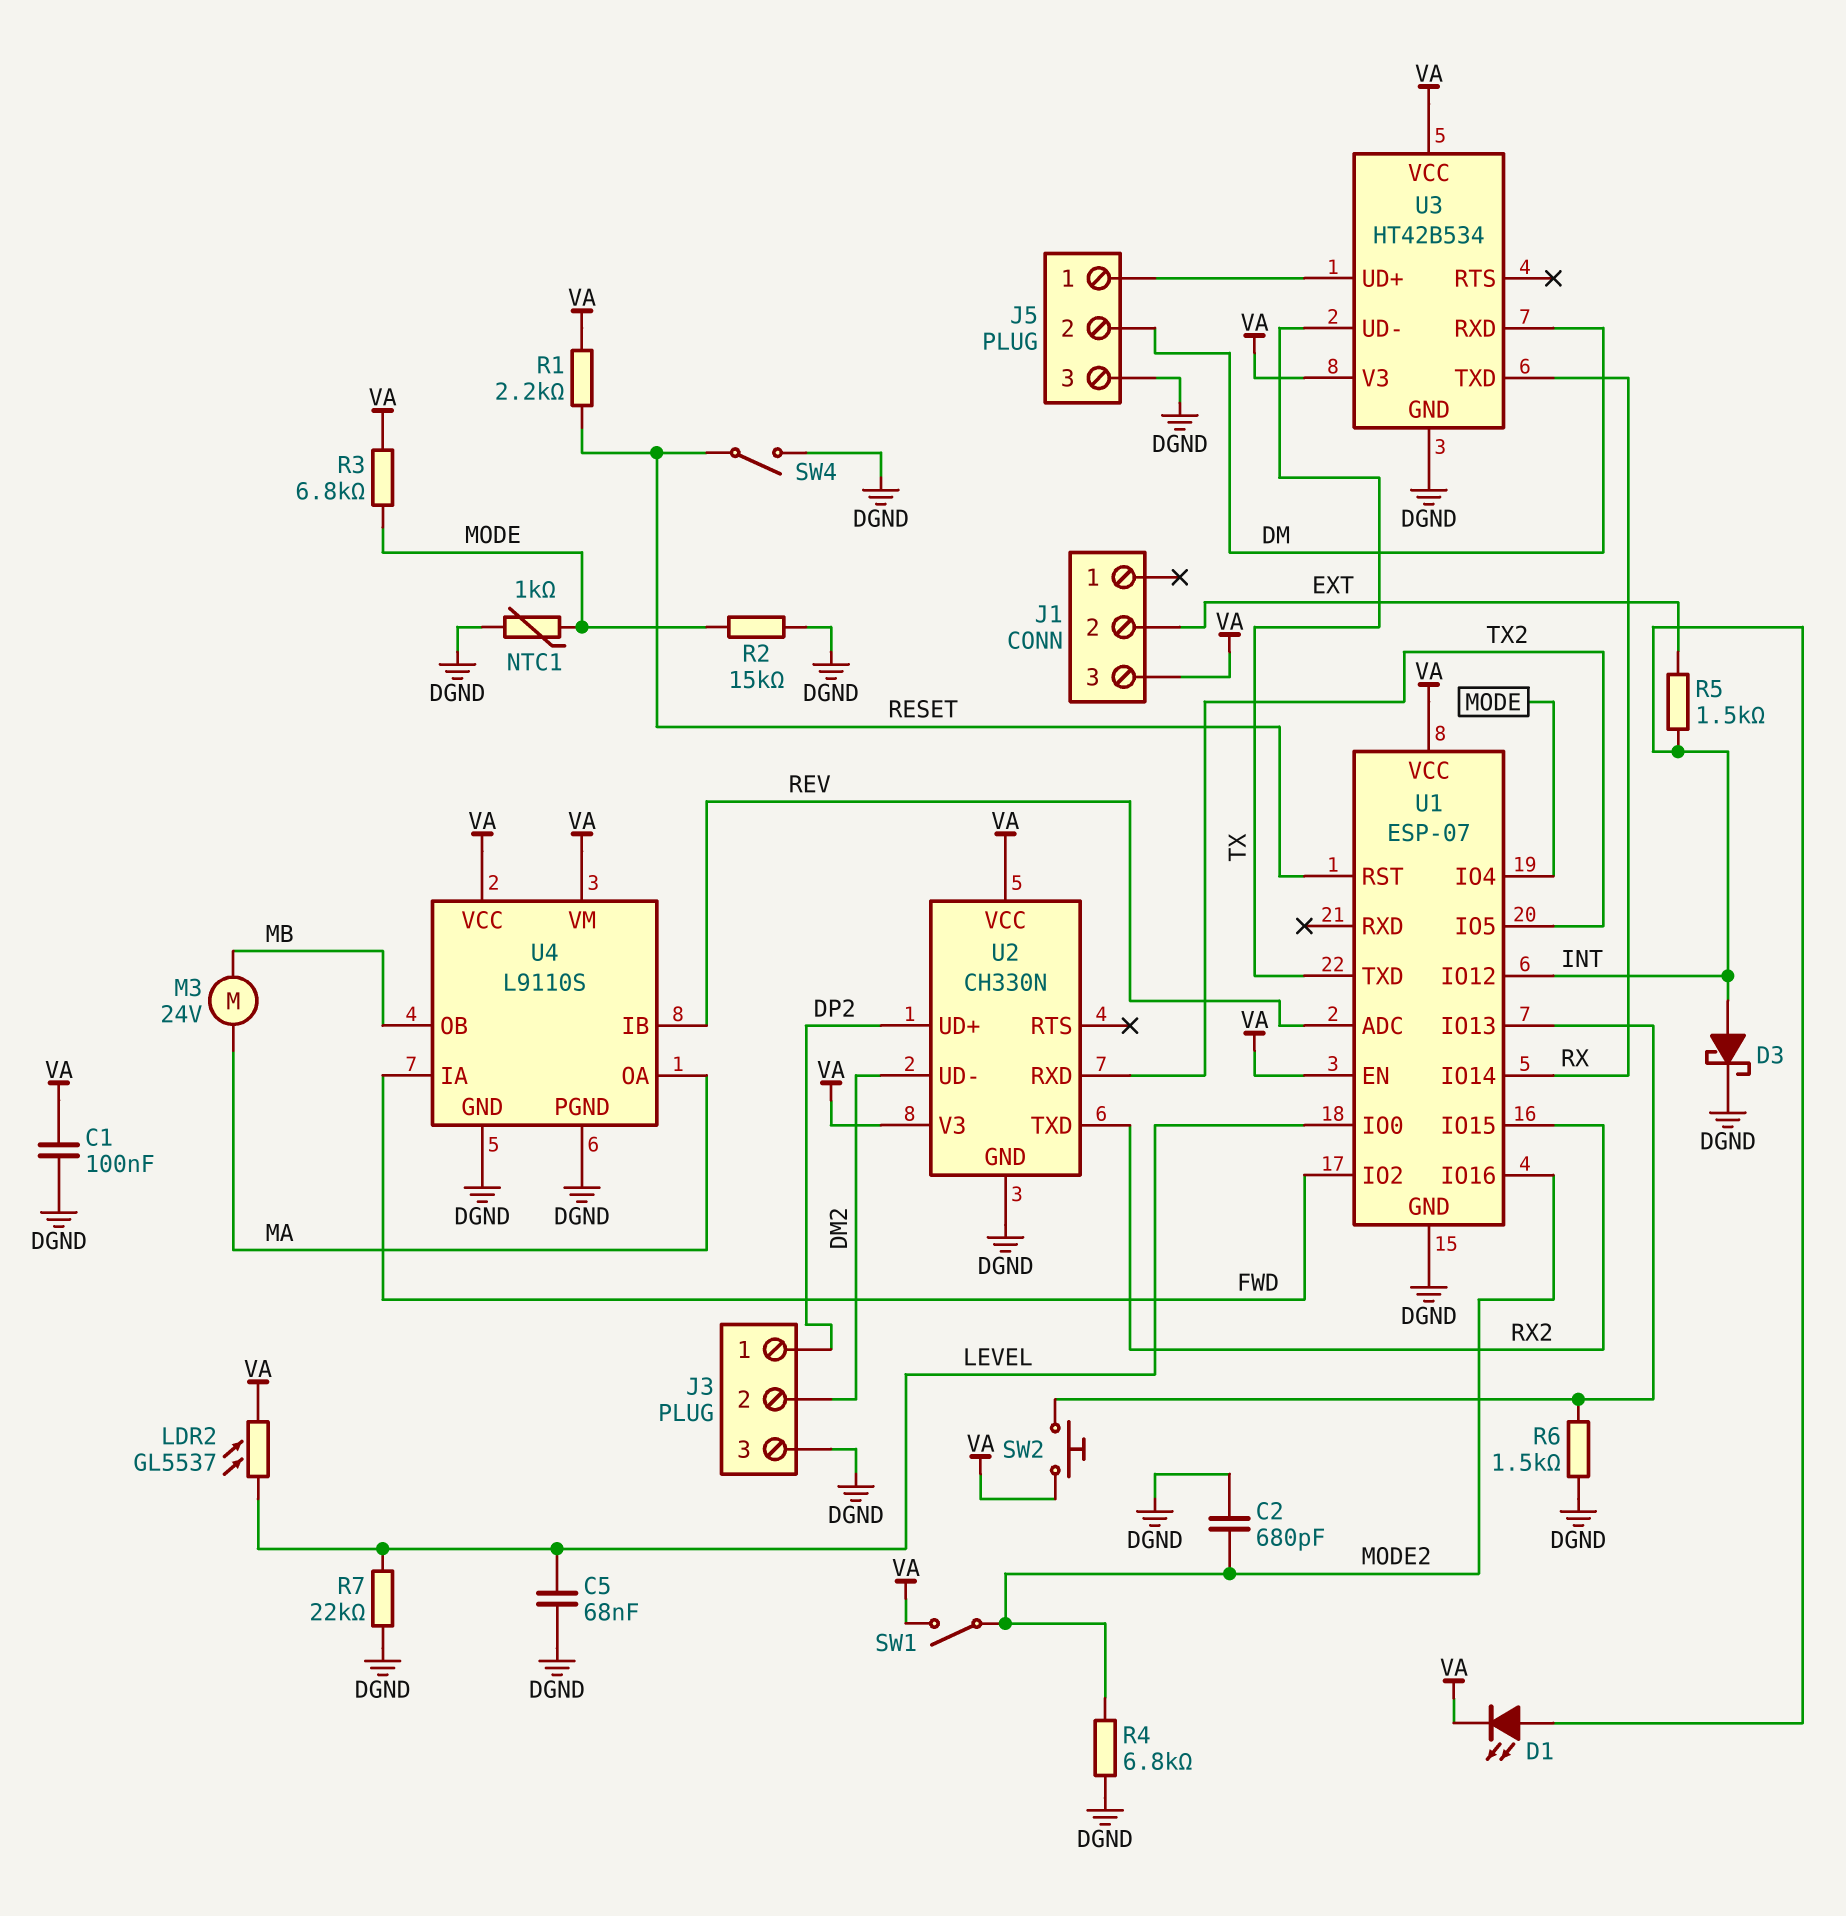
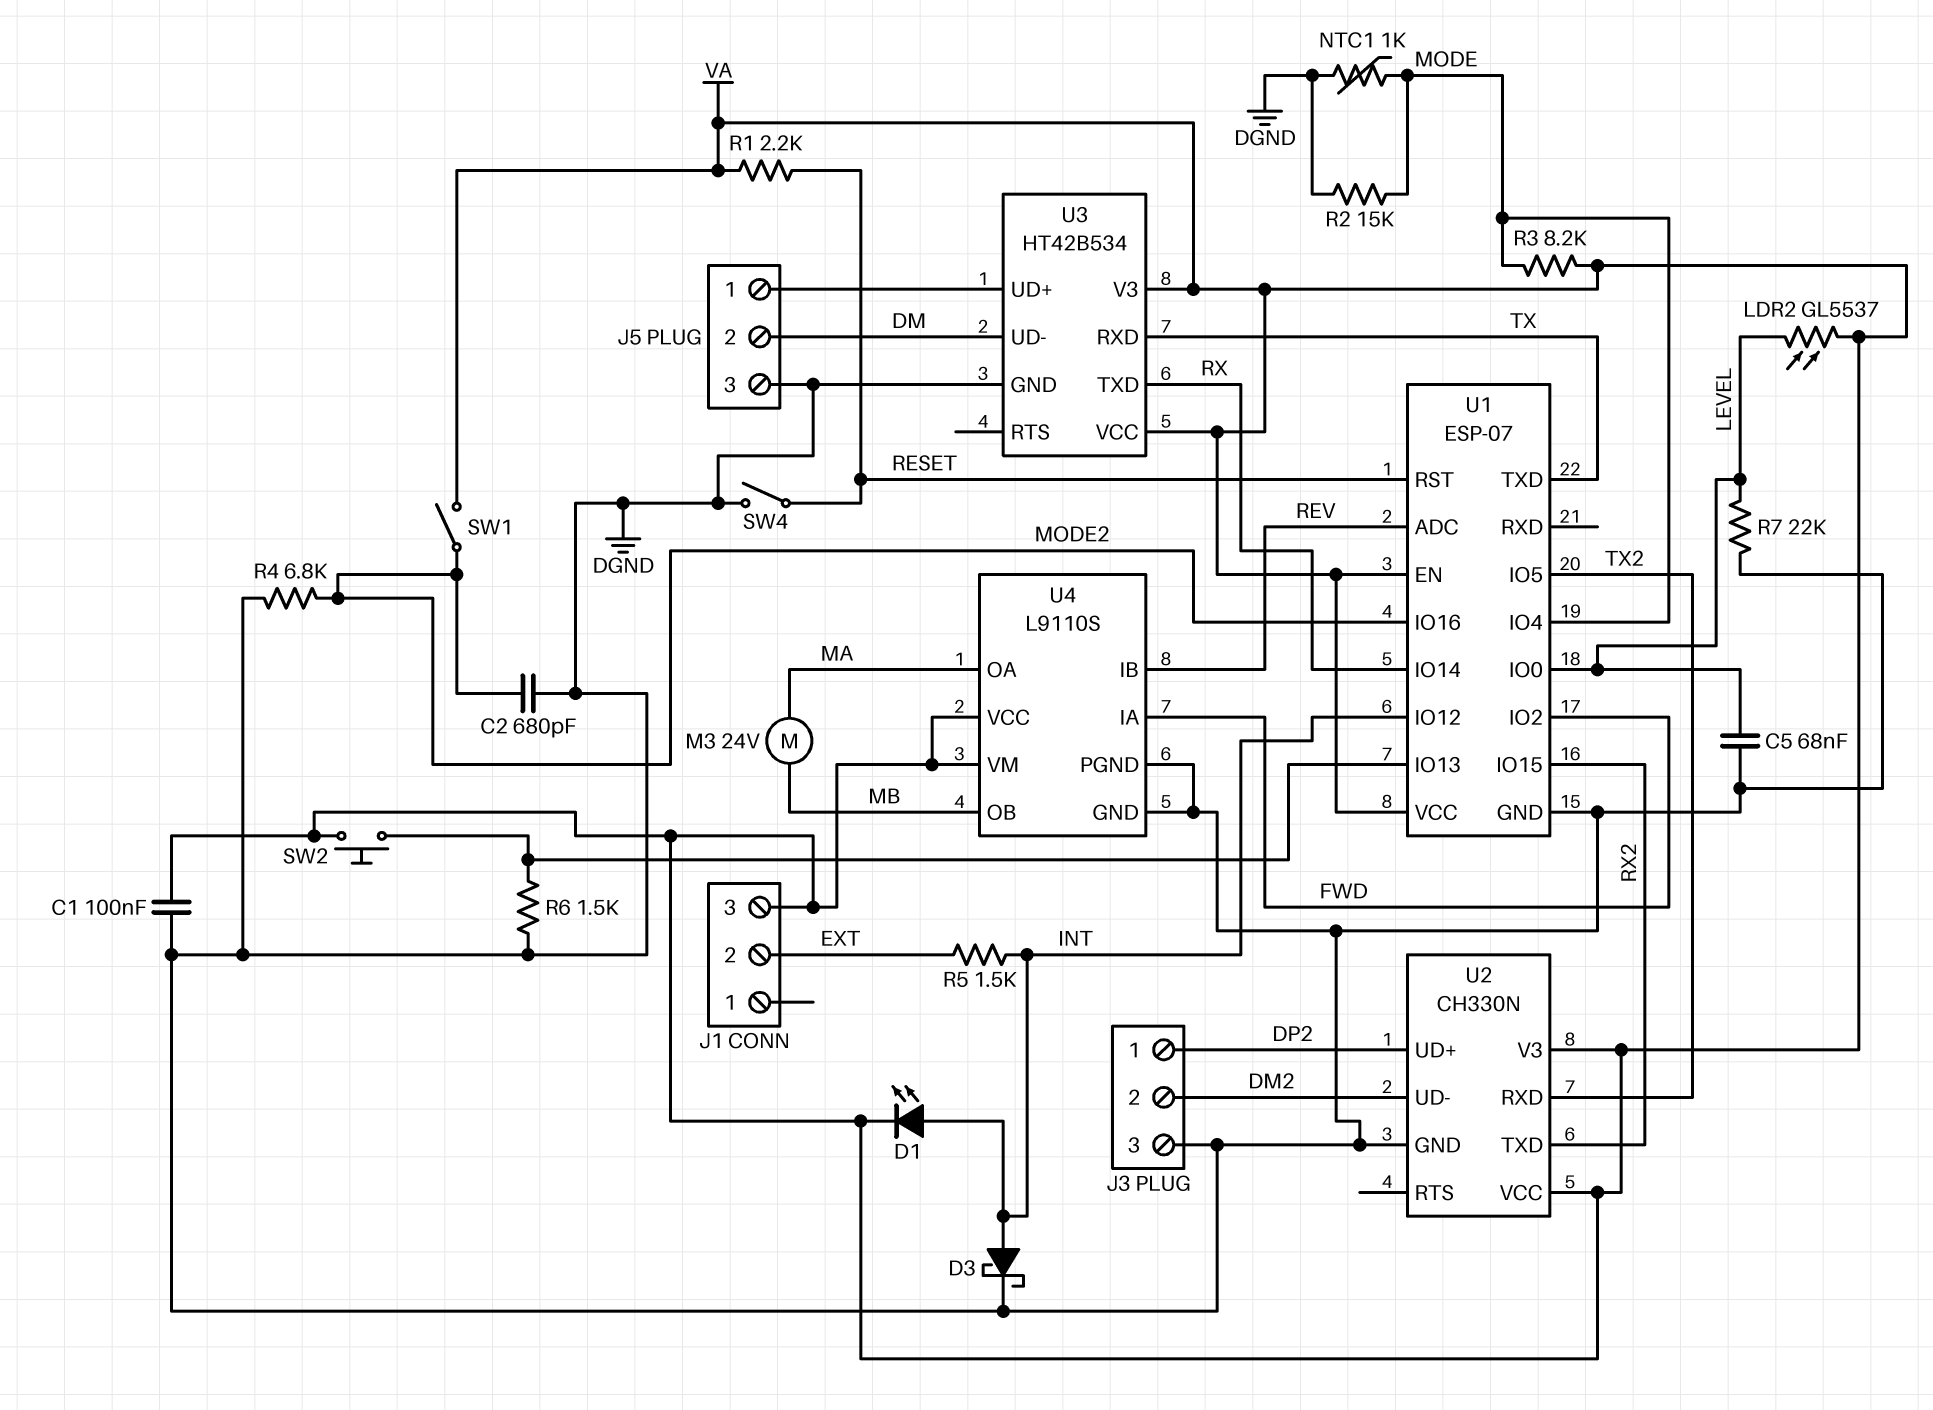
R3: 6.8k (MODE, VA) -> 8.2k (MODE, VA)
U3 pin RXD: DM -> TX
U3 pin UD-: TX -> DM

